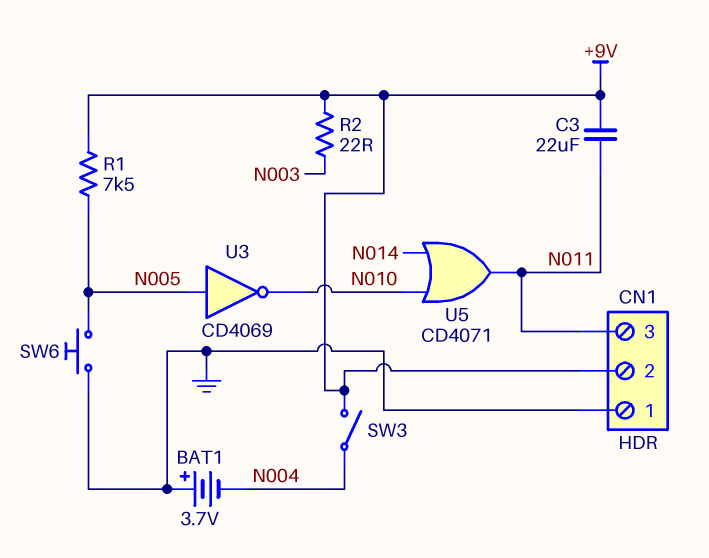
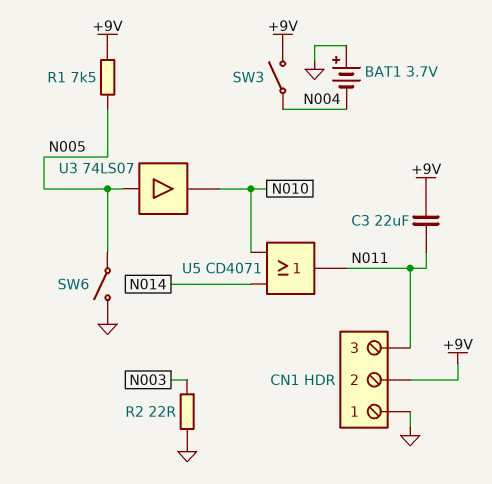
R2: 22 (+9V, N003) -> 22 (GND, N003)
SW6: button (GND, N005) -> switch (GND, N005)
U3: NOT CD4069 (in N005, out N010) -> buffer 74LS07 (in N005, out N010)

